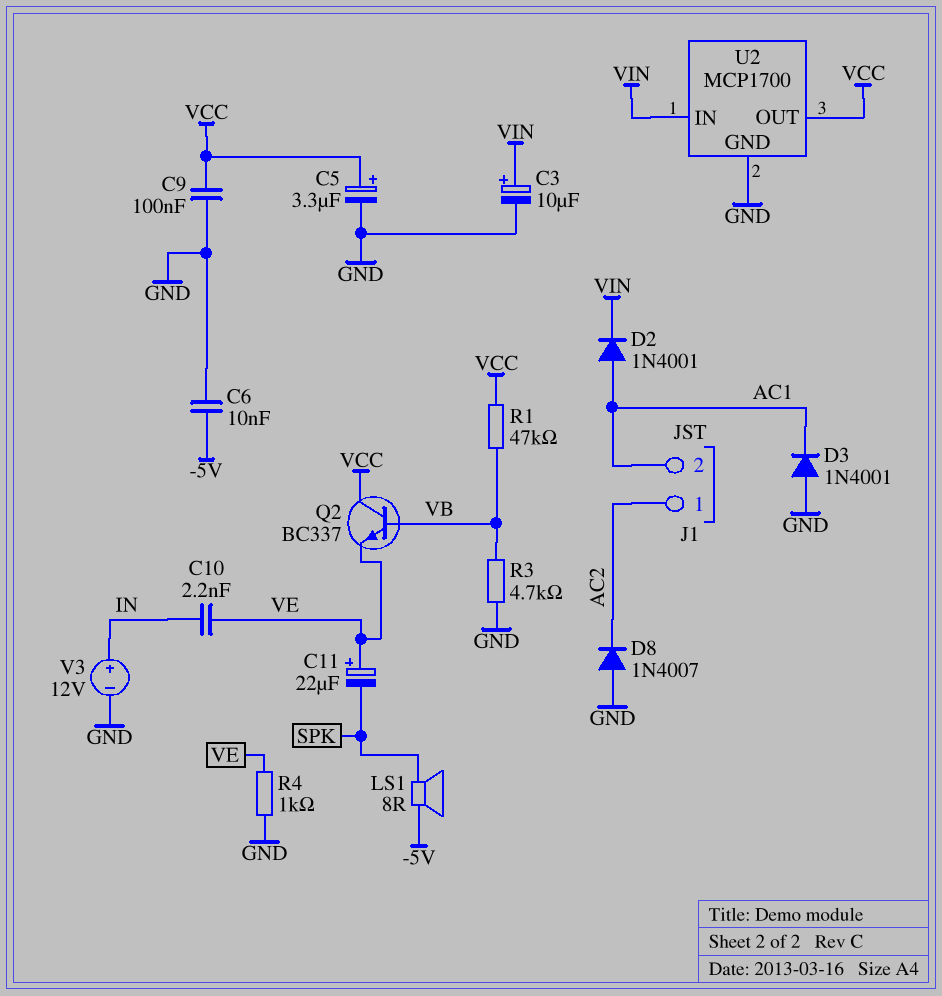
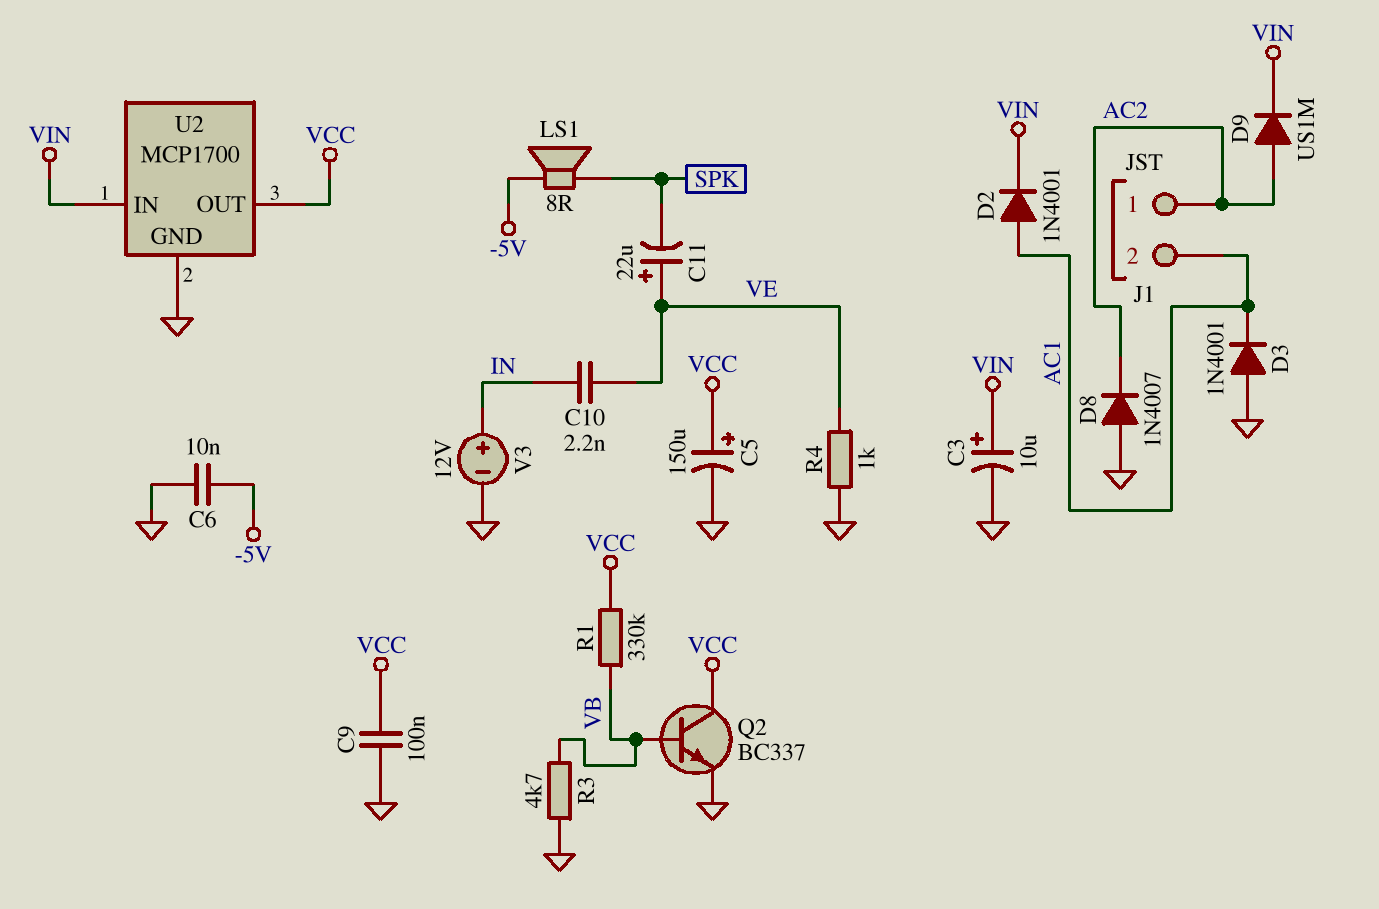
C5: 3.3uF (plus VCC, minus GND) -> 150uF (plus VCC, minus GND)
D9: none -> diode US1M (A AC2, K VIN)
Q2: NPN BC337 (B VB, C VCC, E VE) -> NPN BC337 (B VB, C VCC, E GND)
R1: 47k (VB, VCC) -> 330k (VB, VCC)

